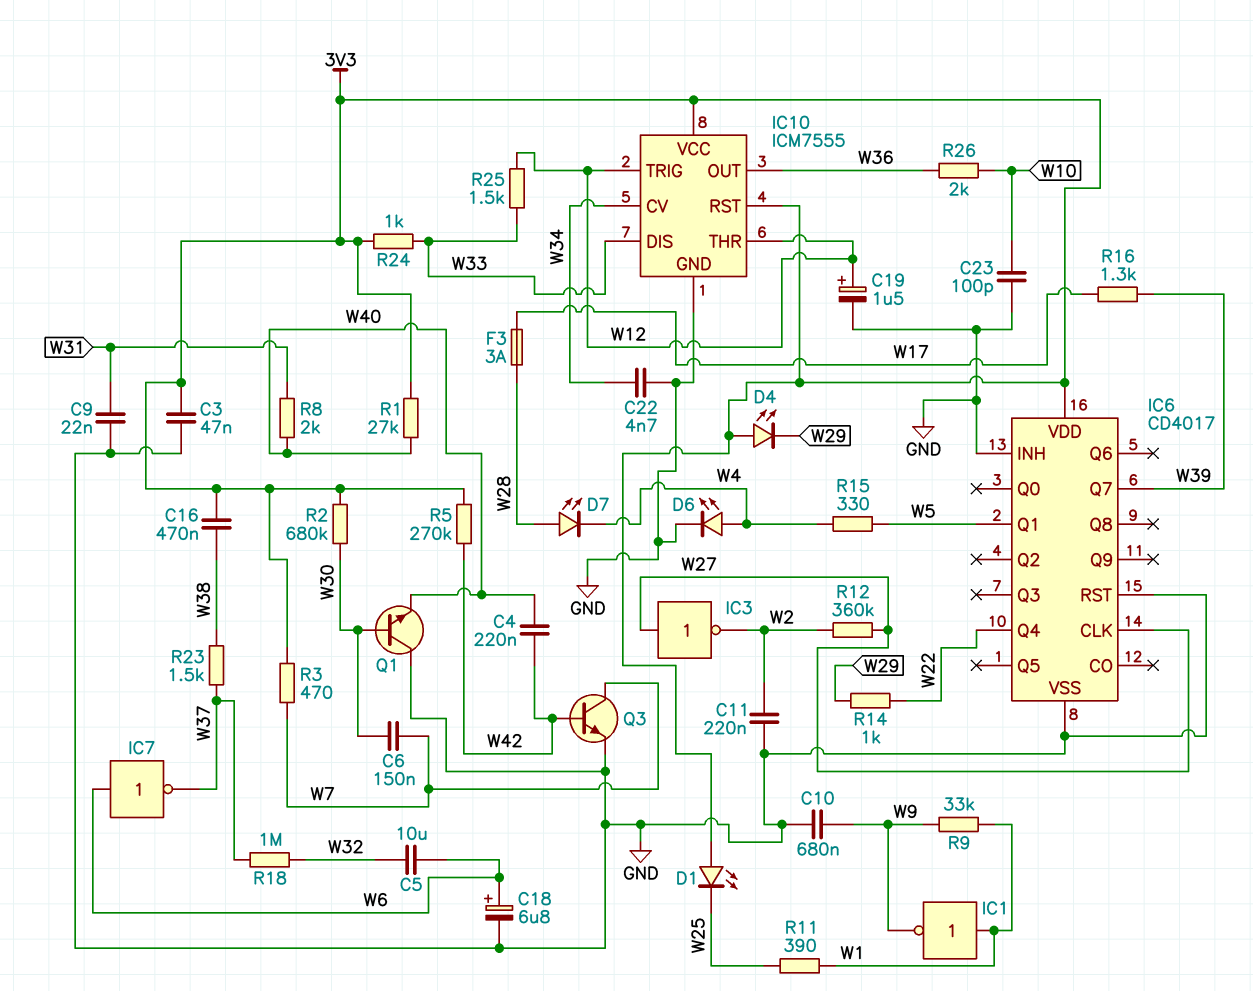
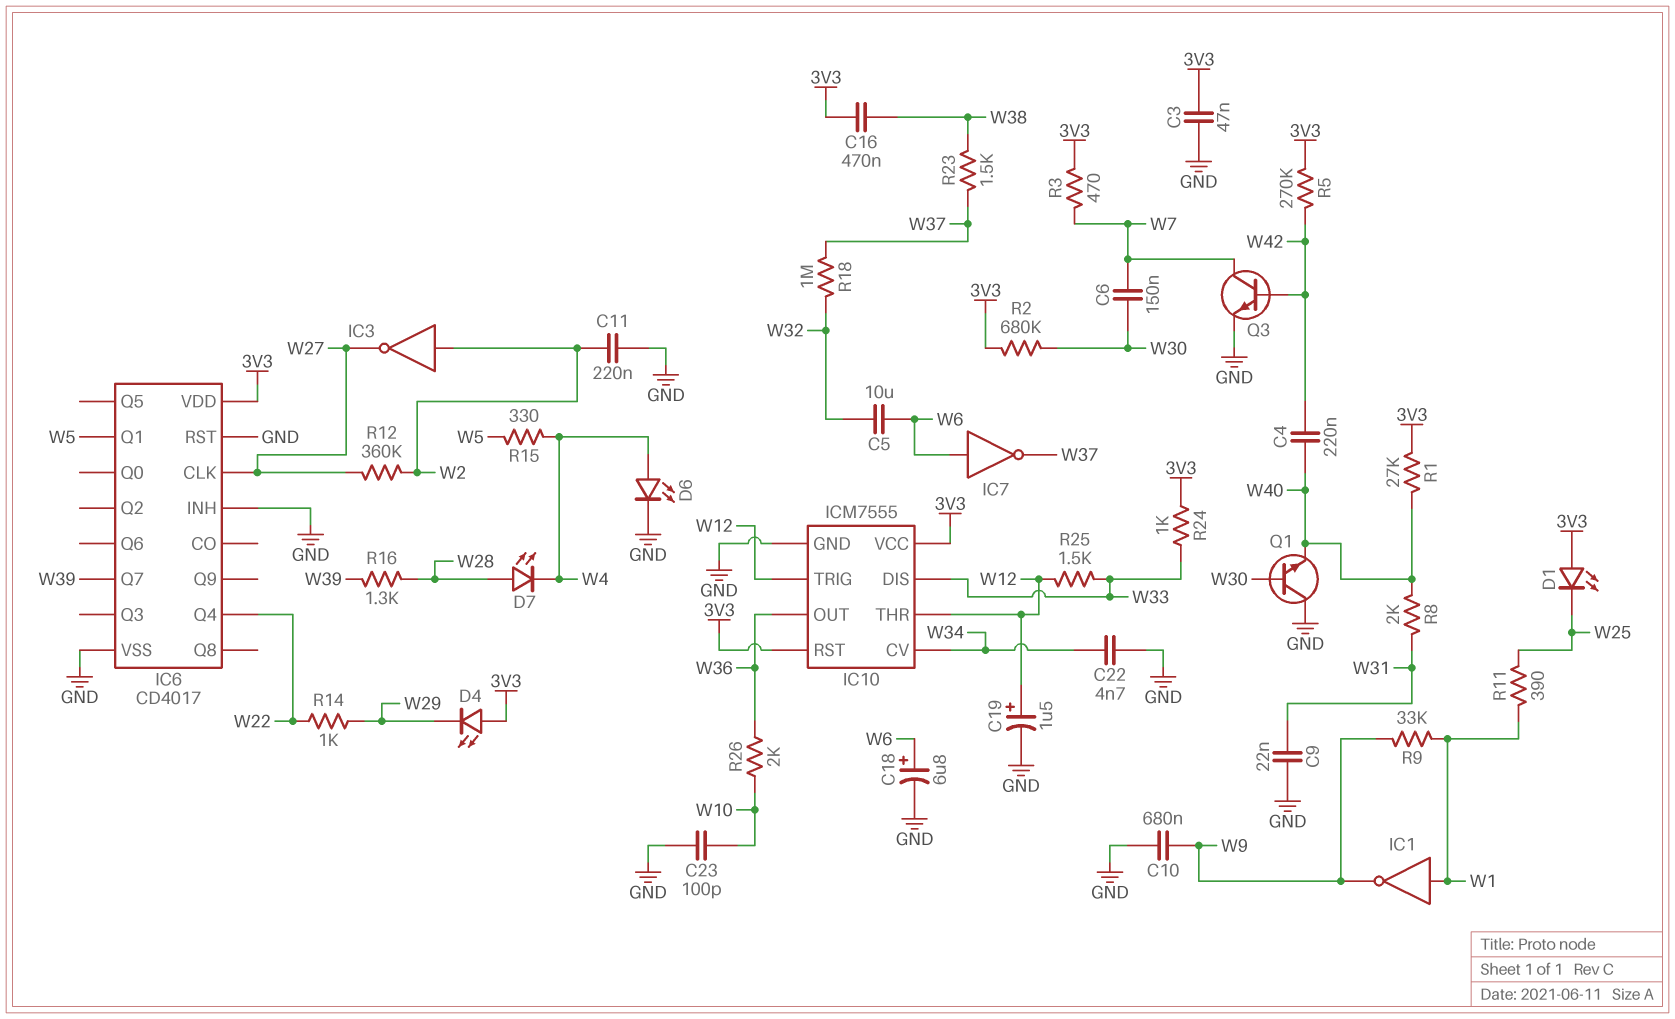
F3: 3A (W17, W28) -> none
IC3: NOT (in W27, out W2) -> NOT (in W2, out W27)
R16: 1.3k (W17, W39) -> 1.3k (W28, W39)

